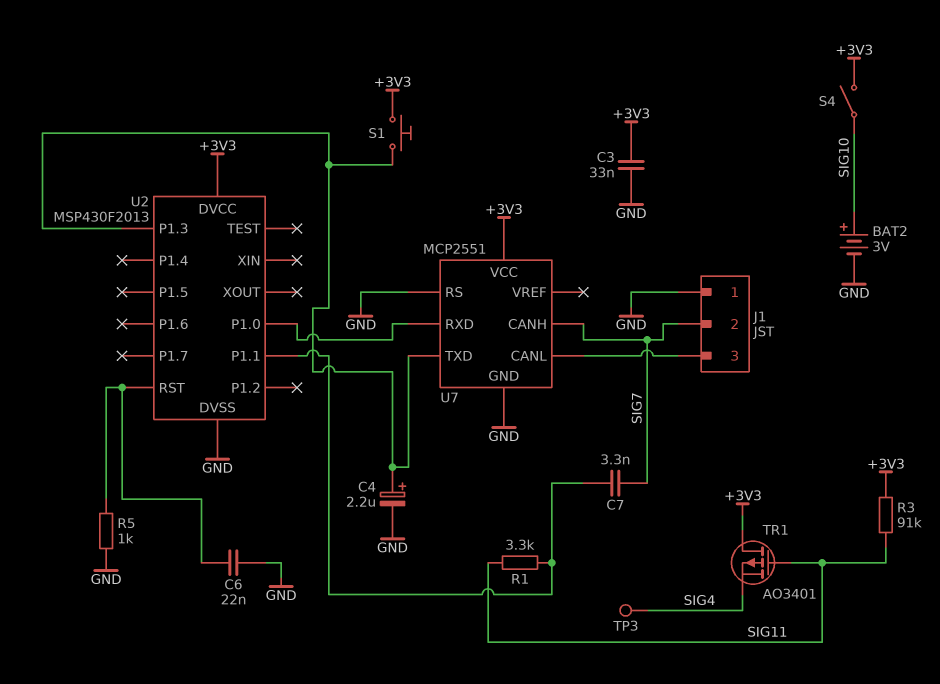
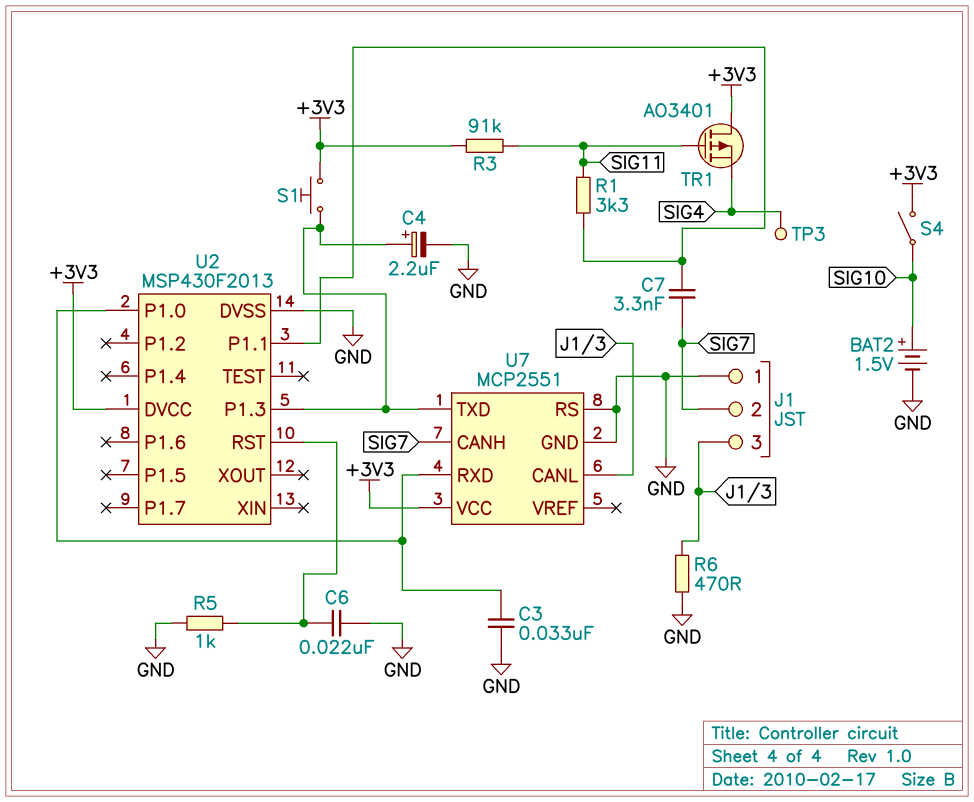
BAT2: 3V (plus SIG10, minus GND) -> 1.5V (plus SIG10, minus GND)
C3: 33nF (+3V3, GND) -> 33nF (GND, U2/P1.0)
R6: none -> 470 (GND, J1/3)

